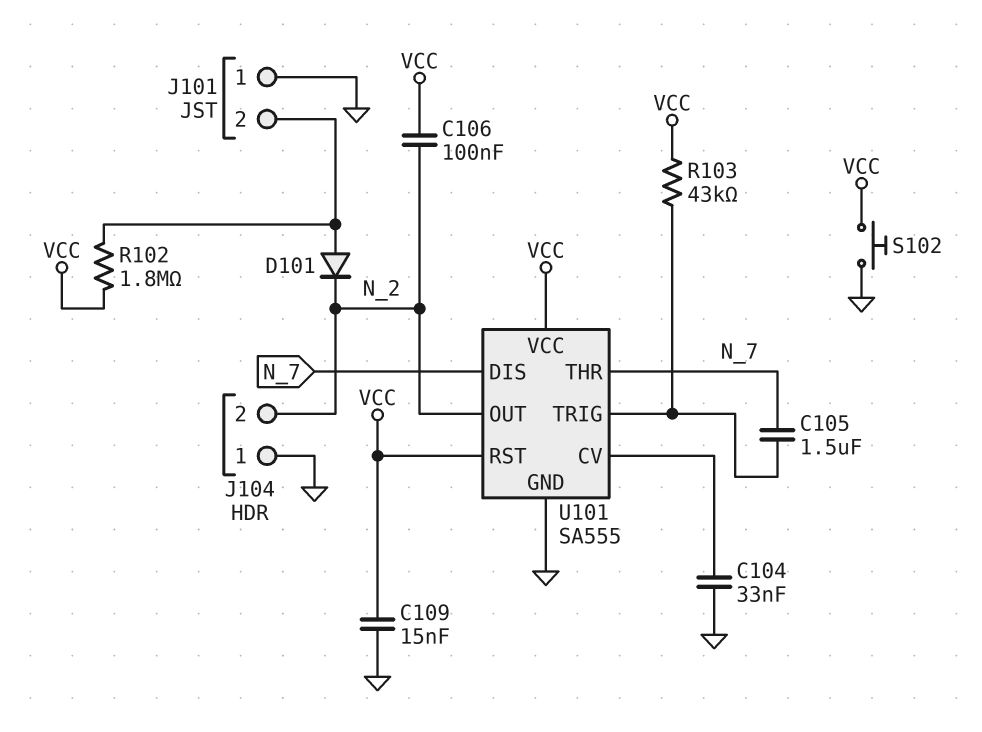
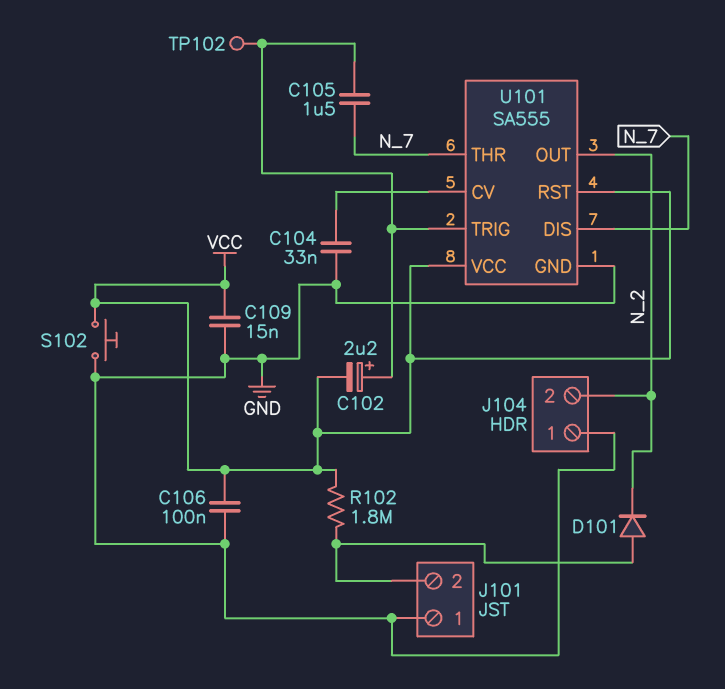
C102: none -> 2.2uF (plus U101/TRIG, minus VCC)
C106: 100nF (N_2, VCC) -> 100nF (GND, VCC)
R103: 43k (U101/TRIG, VCC) -> none
TP102: none -> test point (U101/TRIG)

